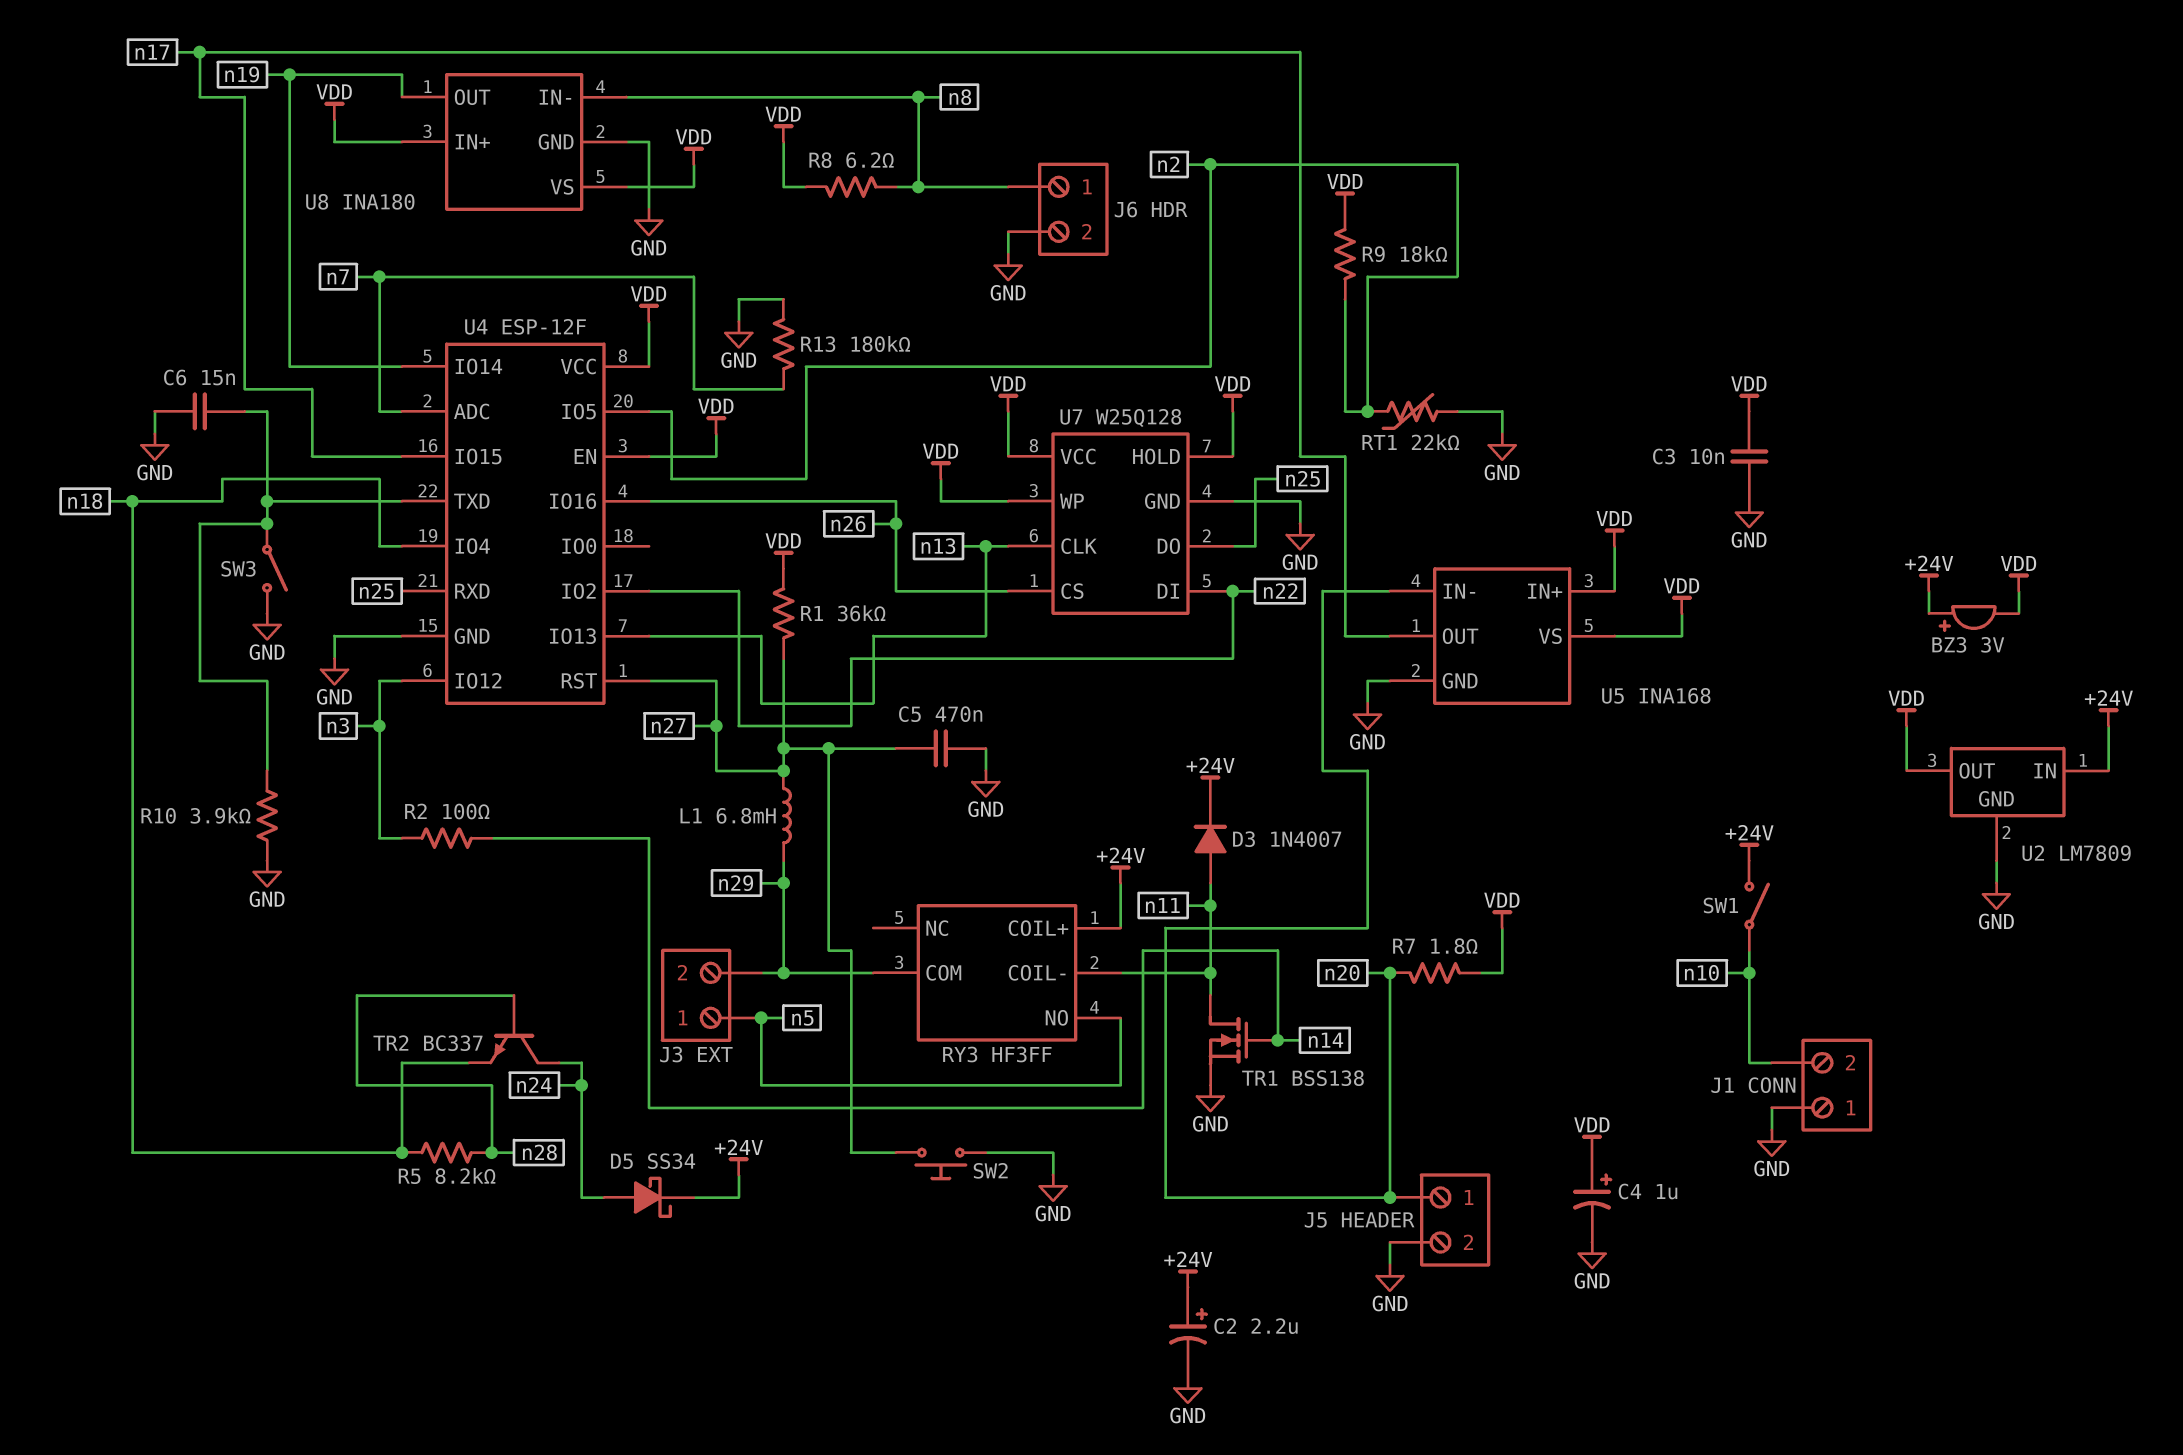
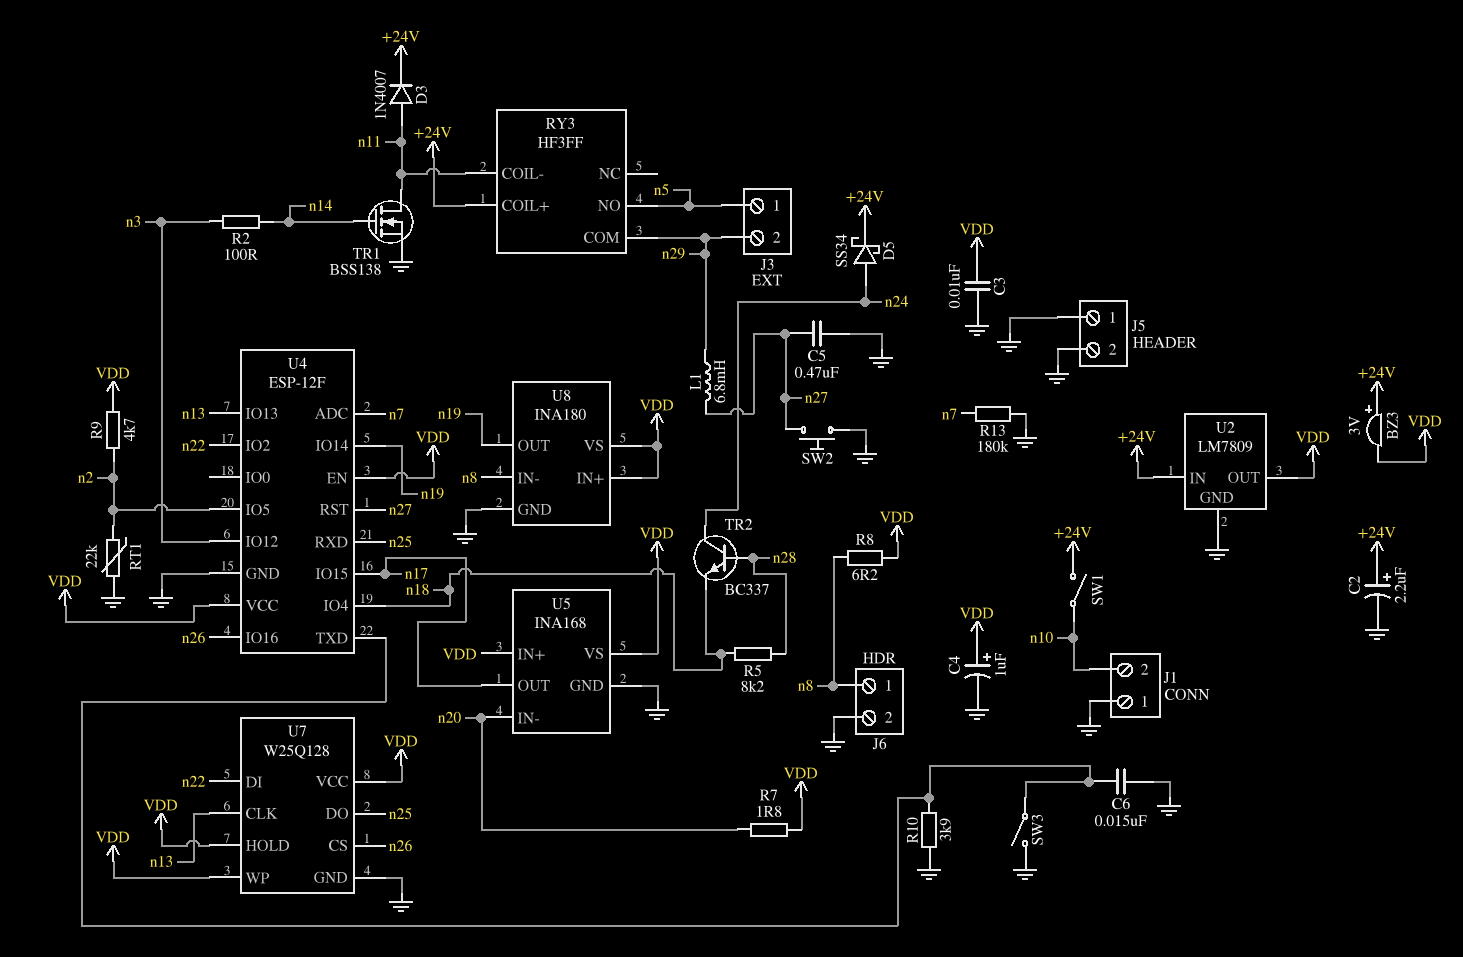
J5 pin 1: n20 -> GND
R1: 36k (VDD, n27) -> none
R9: 18k (VDD, n2) -> 4.7k (VDD, n2)

